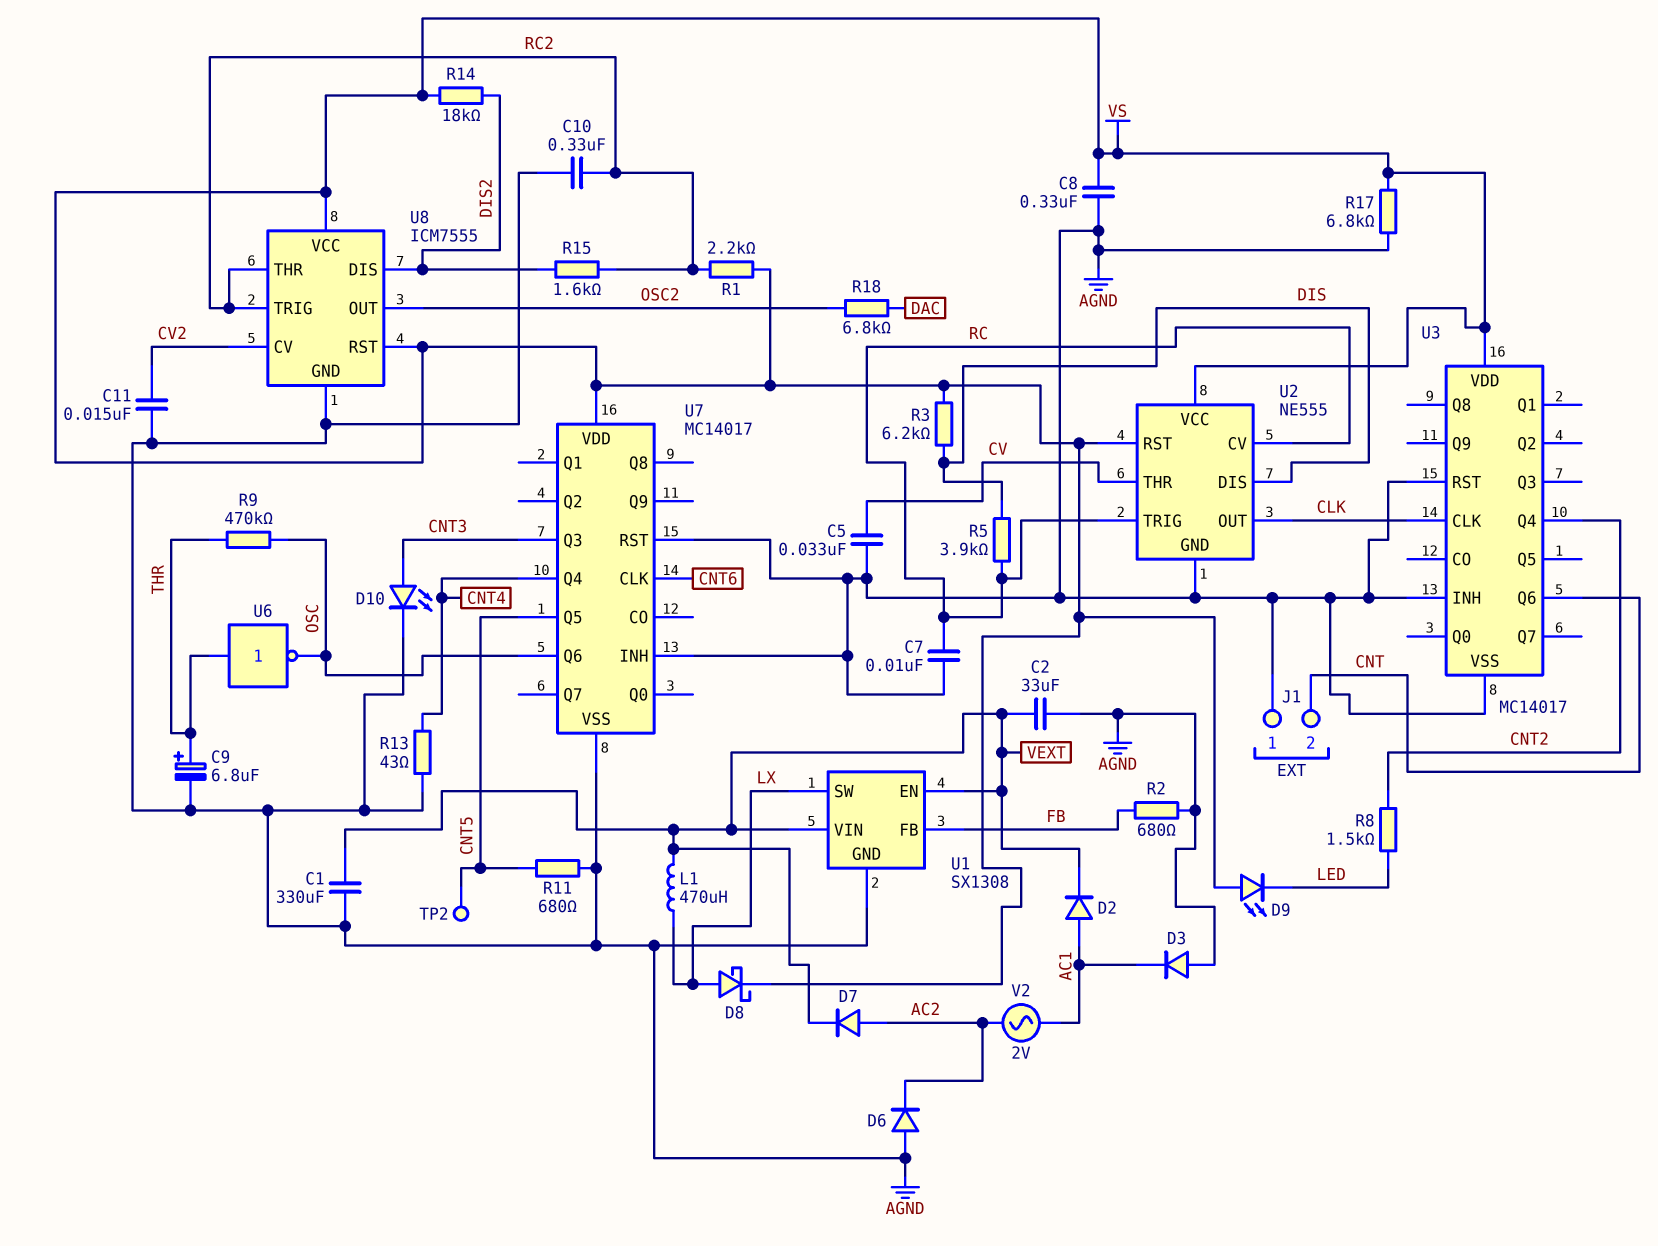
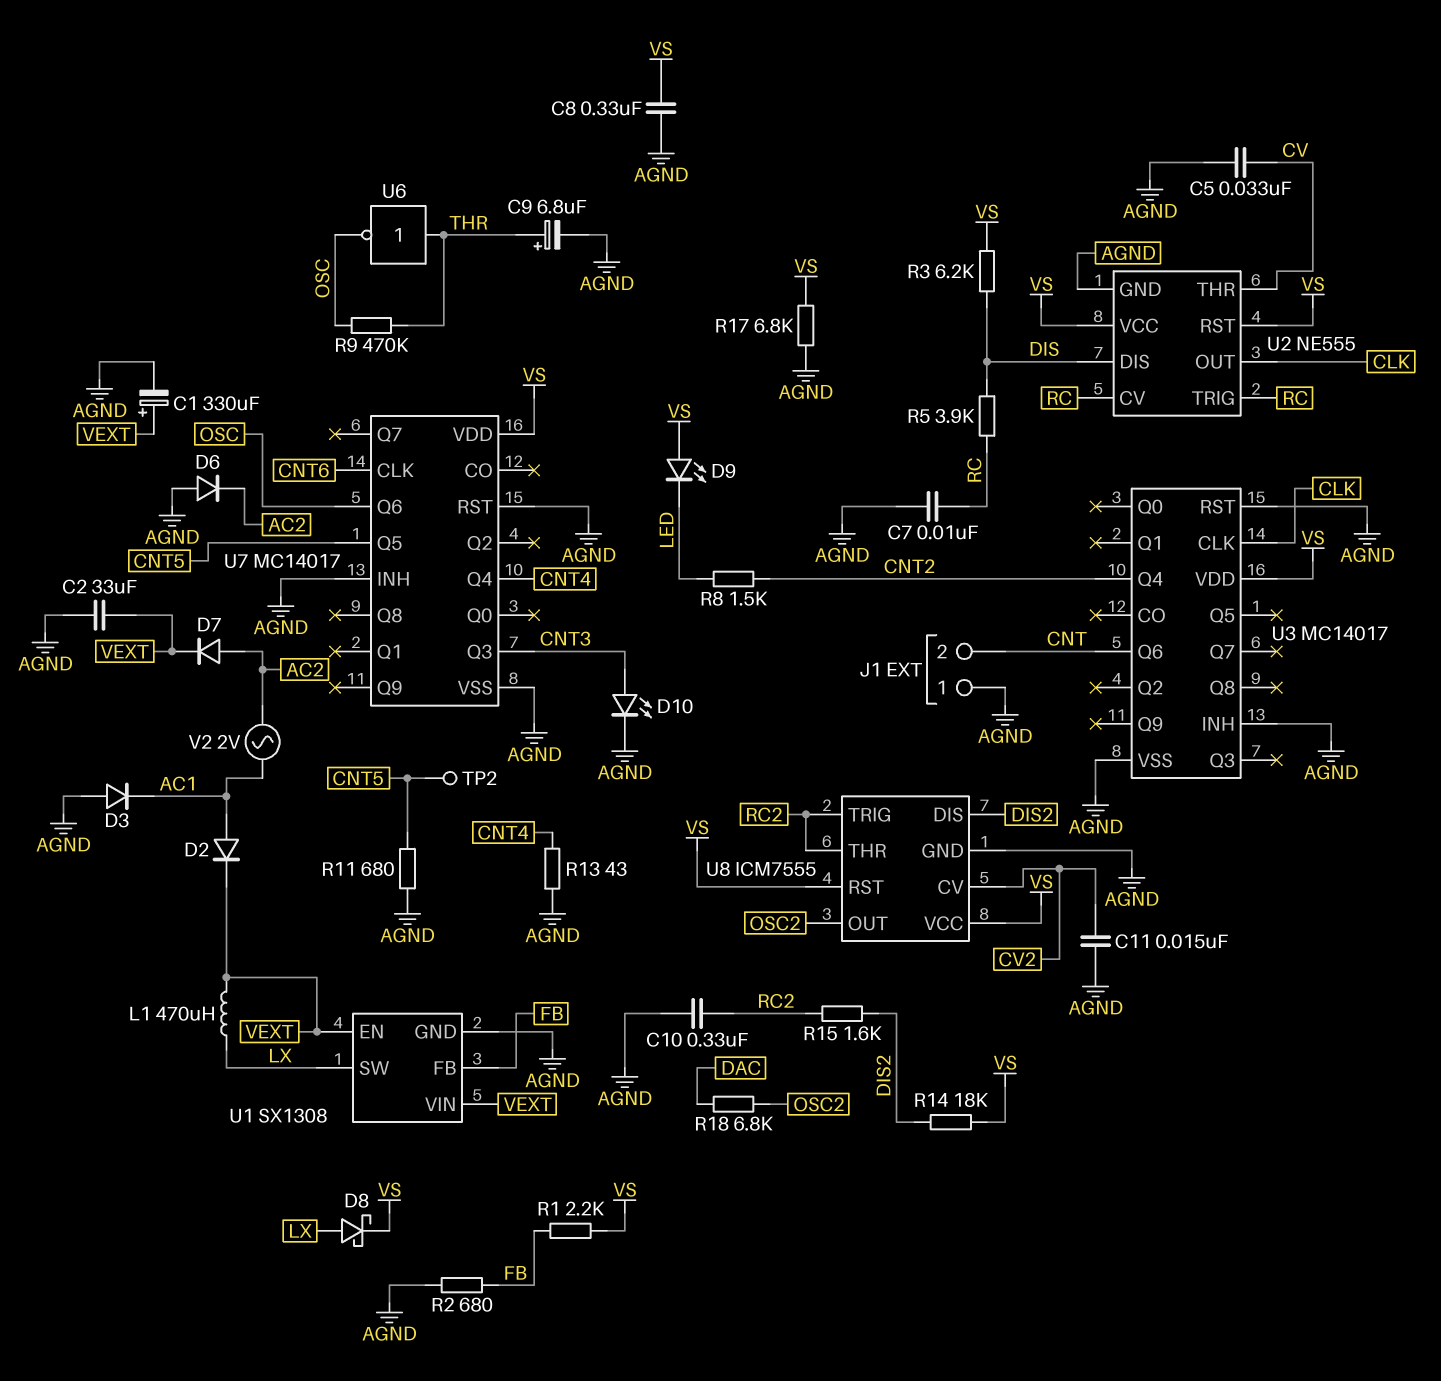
C1: 330uF (AGND, VEXT) -> 330uF (plus VEXT, minus AGND)
R1: 2.2k (RC2, VS) -> 2.2k (FB, VS)

